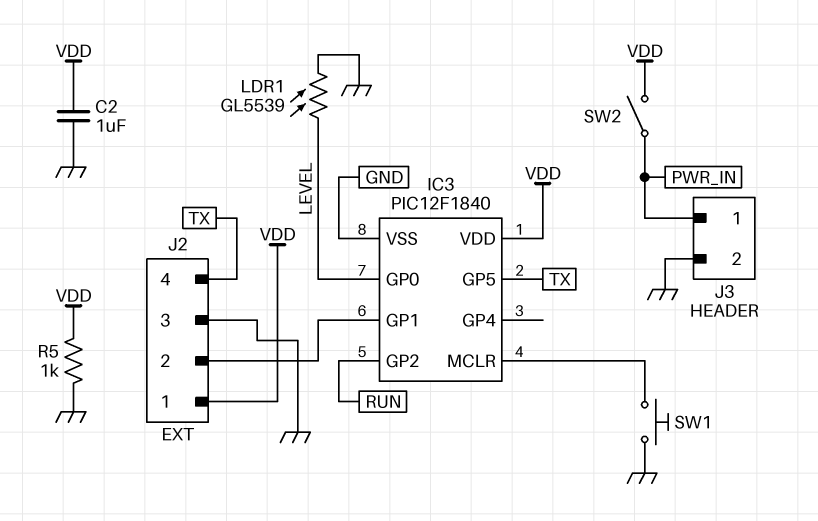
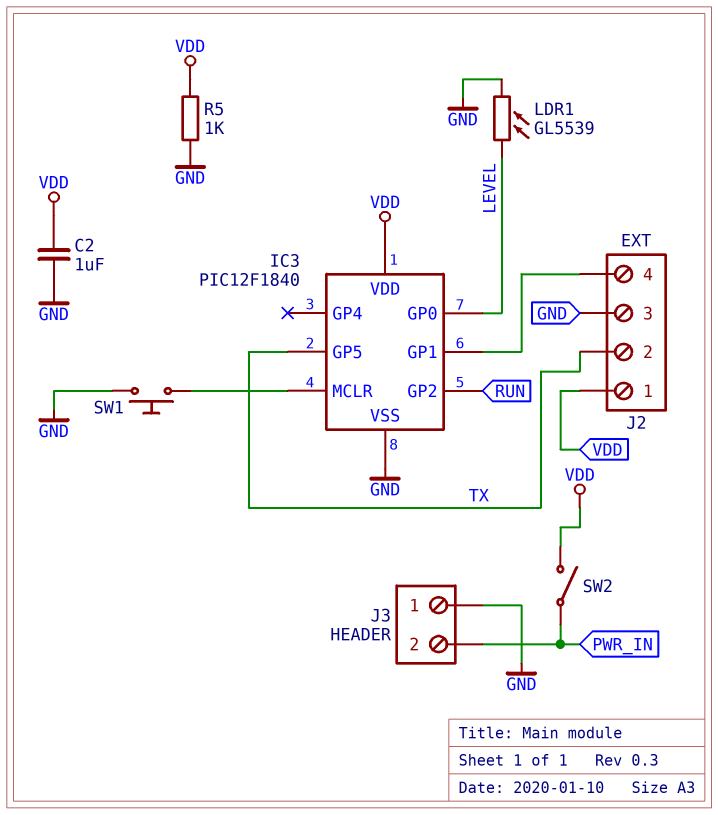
J2 pin 2: IC3/GP1 -> TX
J2 pin 4: TX -> IC3/GP1
J3 pin 1: PWR_IN -> GND
J3 pin 2: GND -> PWR_IN

